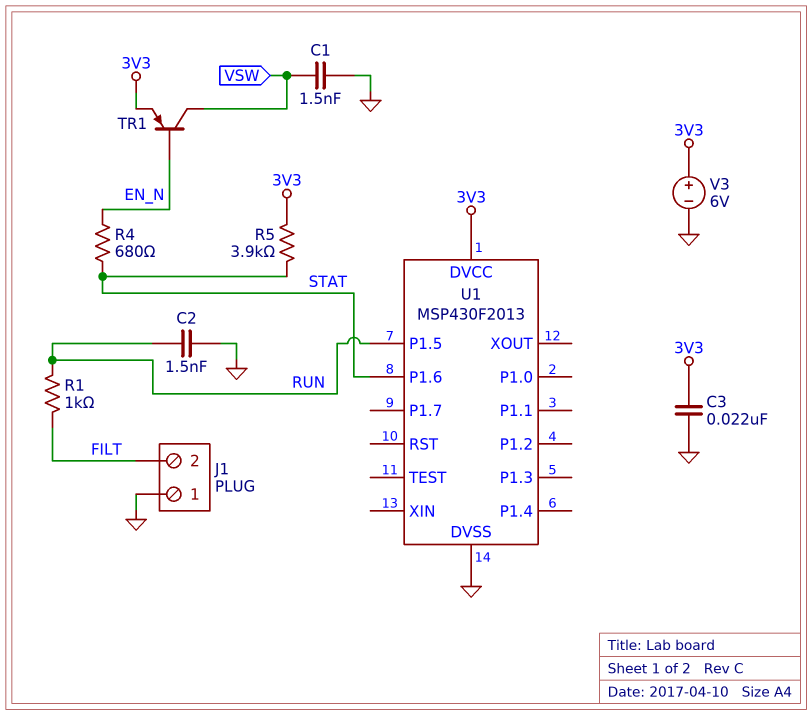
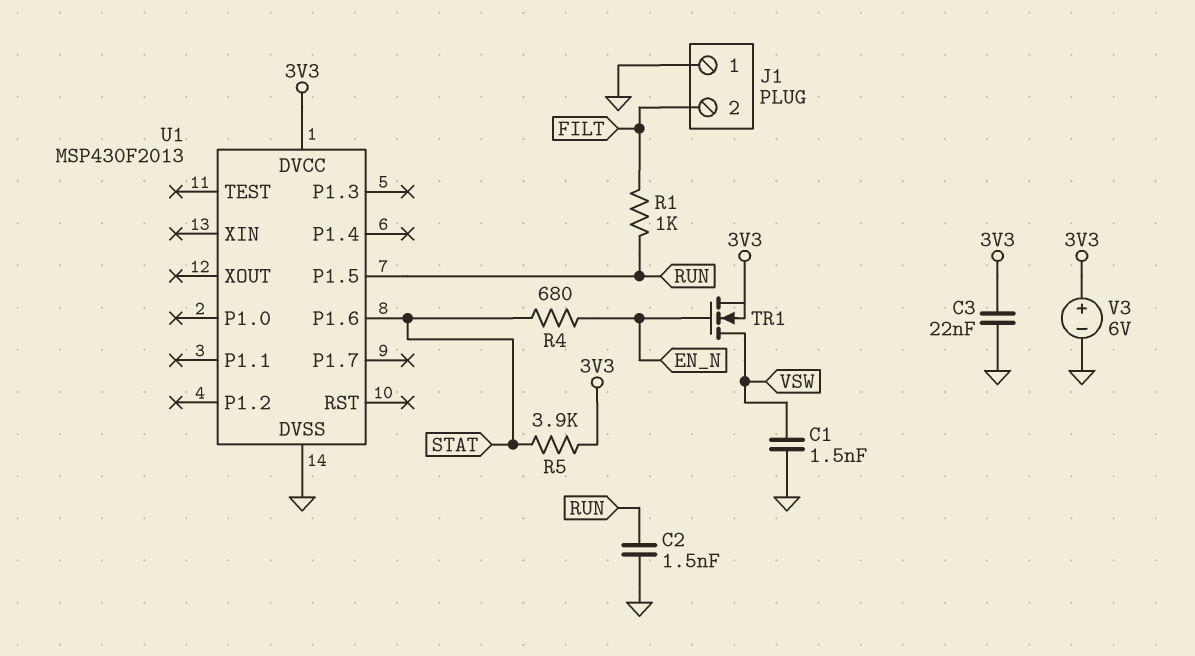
TR1: PNP (B EN_N, C VSW, E 3V3) -> NMOS (G EN_N, D VSW, S 3V3)

